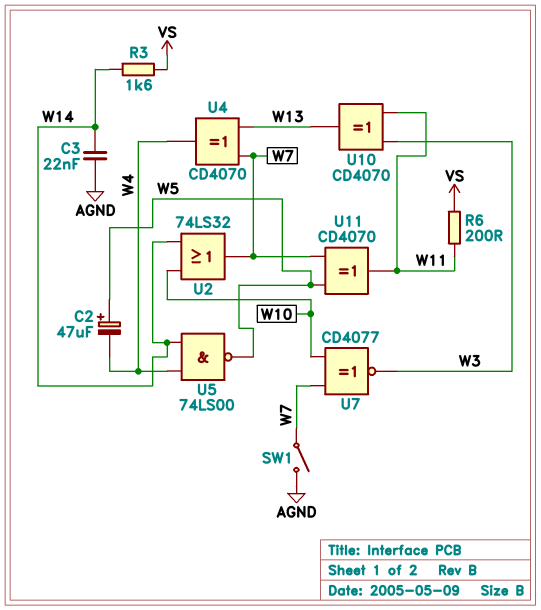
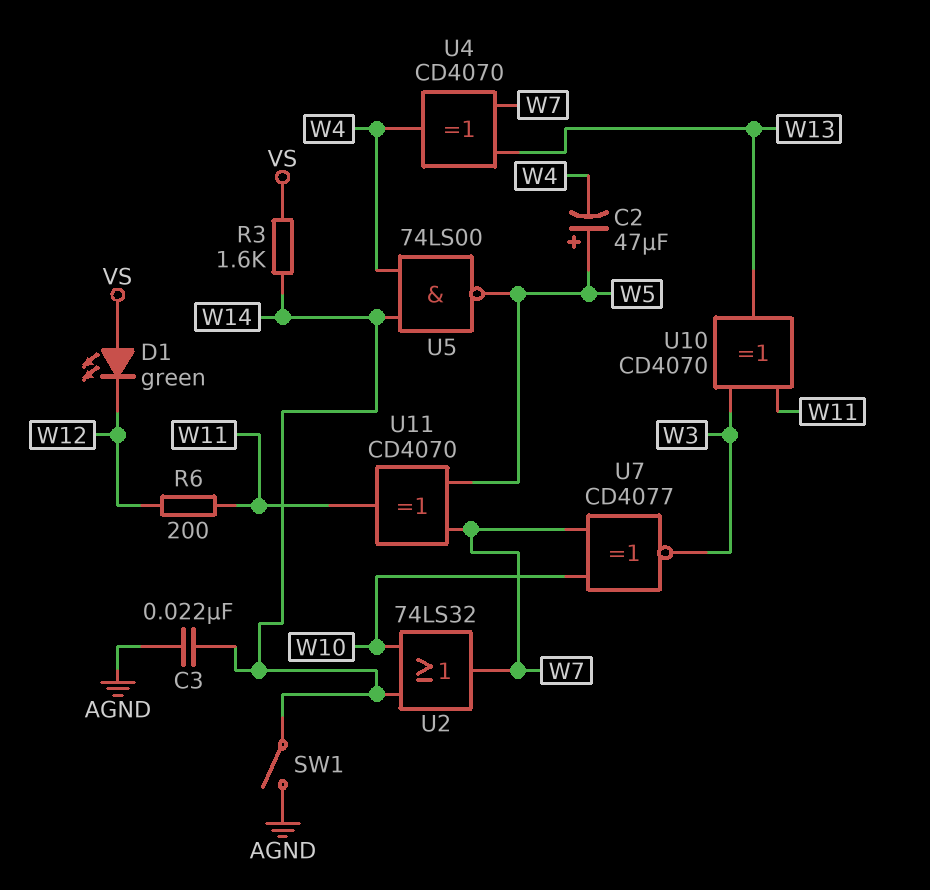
D1: none -> LED green (A VS, K W12)
R6: 200 (VS, W11) -> 200 (W11, W12)
SW1: switch (AGND, W7) -> switch (AGND, W14)

